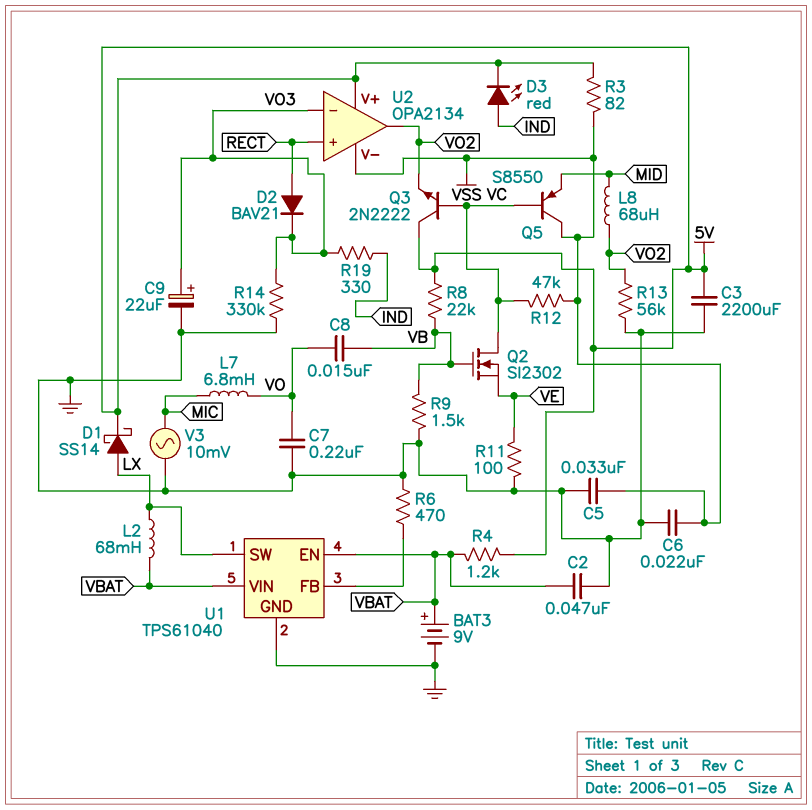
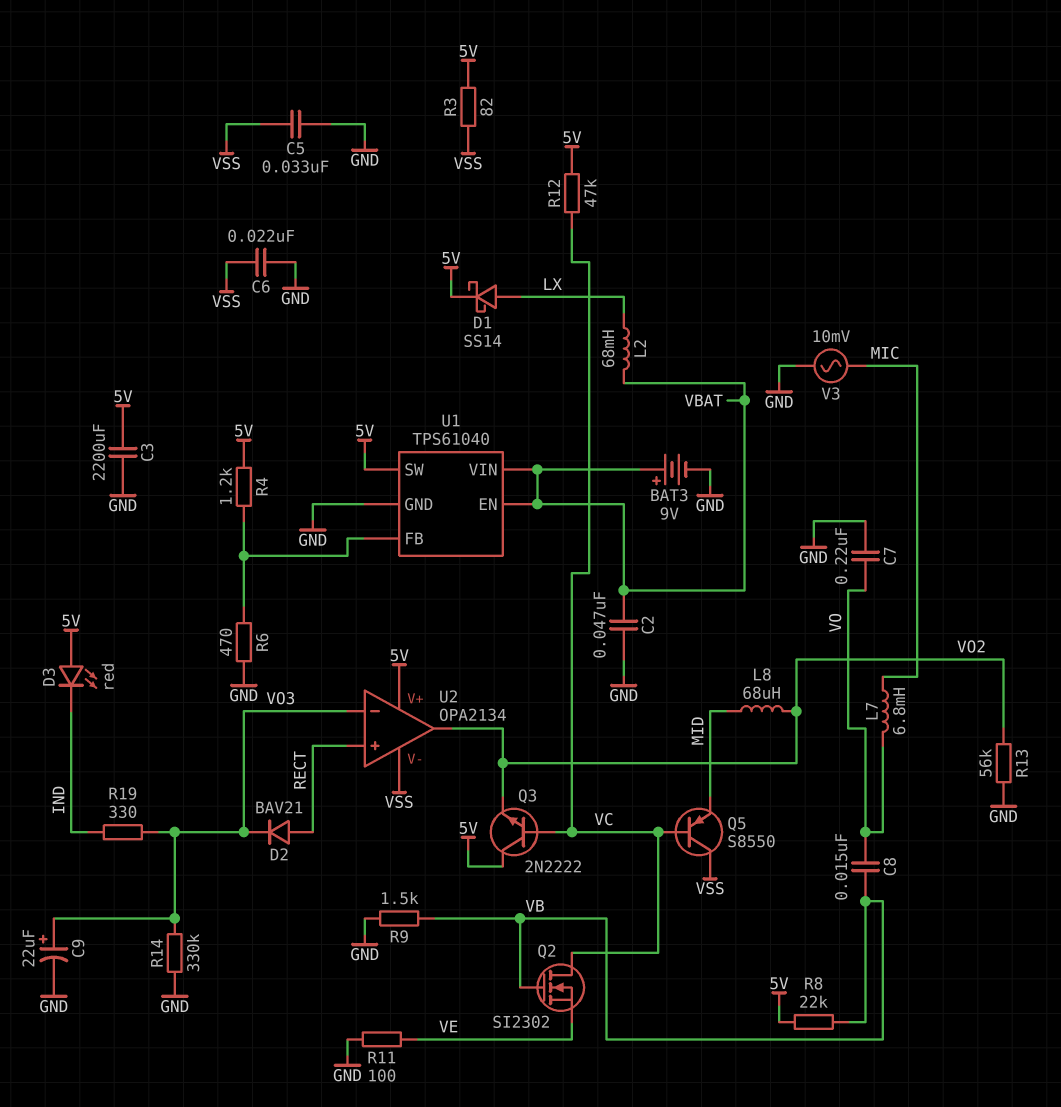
D3: LED red (A IND, K 5V) -> LED red (A 5V, K IND)
R4: 1.2k (5V, VBAT) -> 1.2k (5V, U1/FB)
R12: 47k (VC, VSS) -> 47k (5V, VC)
U1 pin SW: LX -> 5V

